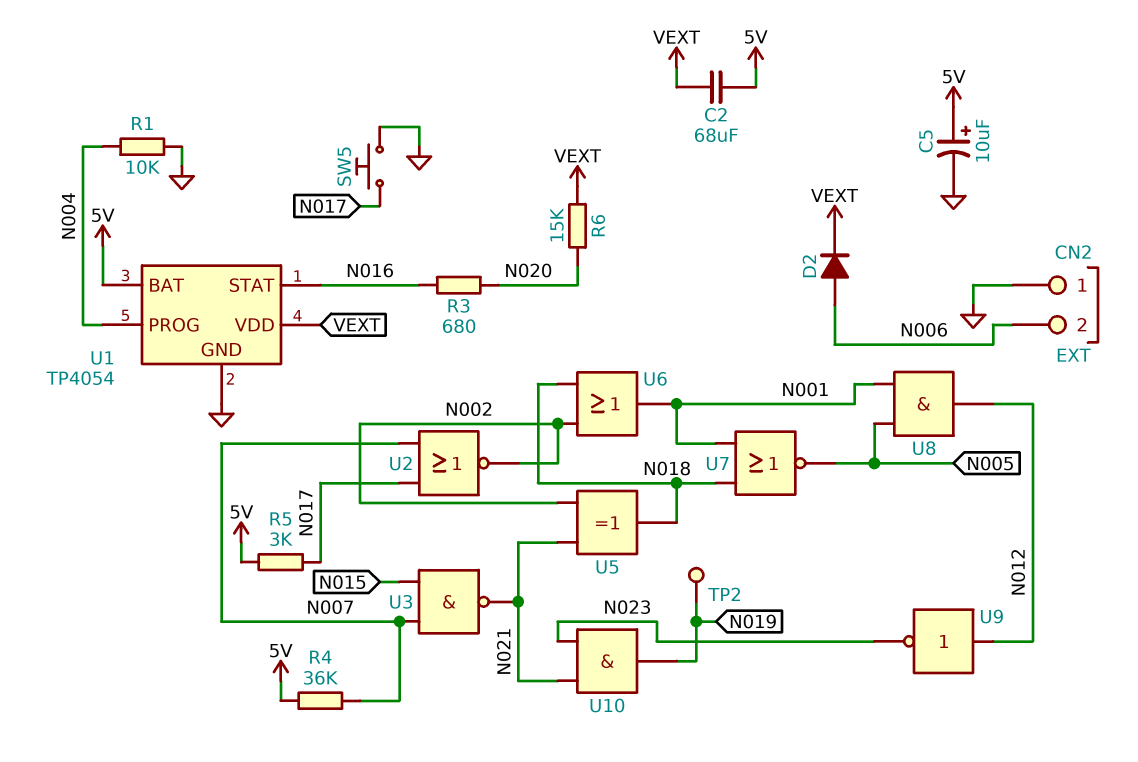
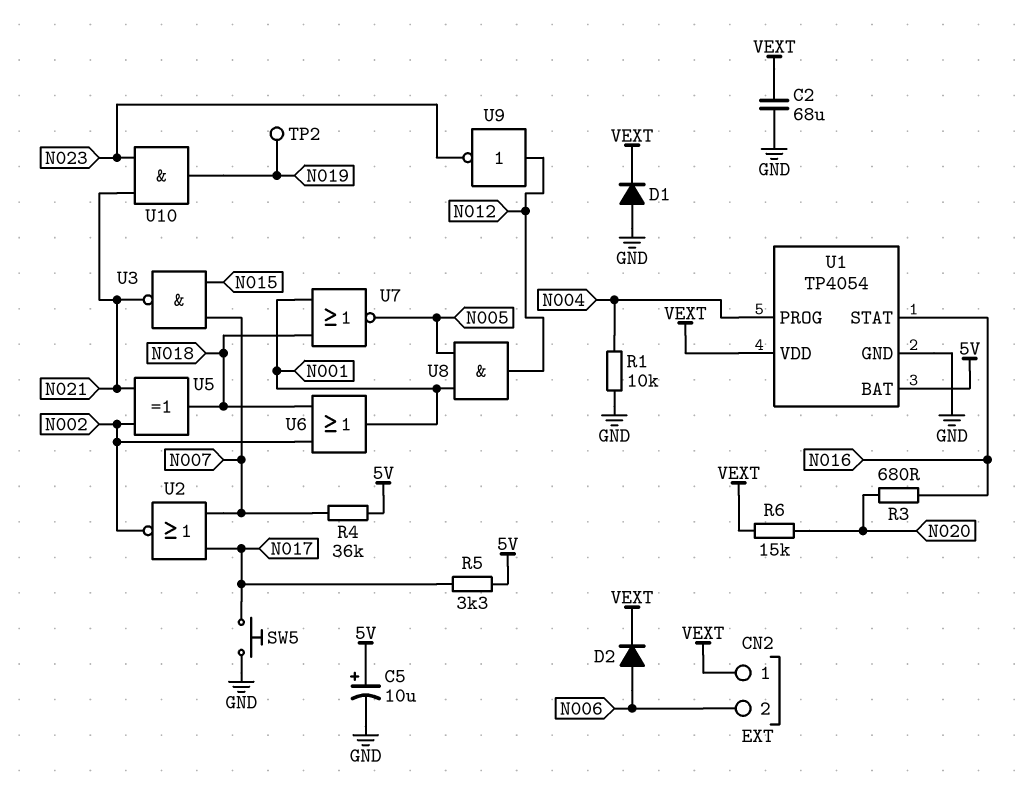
C2: 68uF (5V, VEXT) -> 68uF (GND, VEXT)
CN2 pin 1: GND -> VEXT
D1: none -> diode (A GND, K VEXT)
R5: 3k (5V, N017) -> 3.3k (5V, N017)

